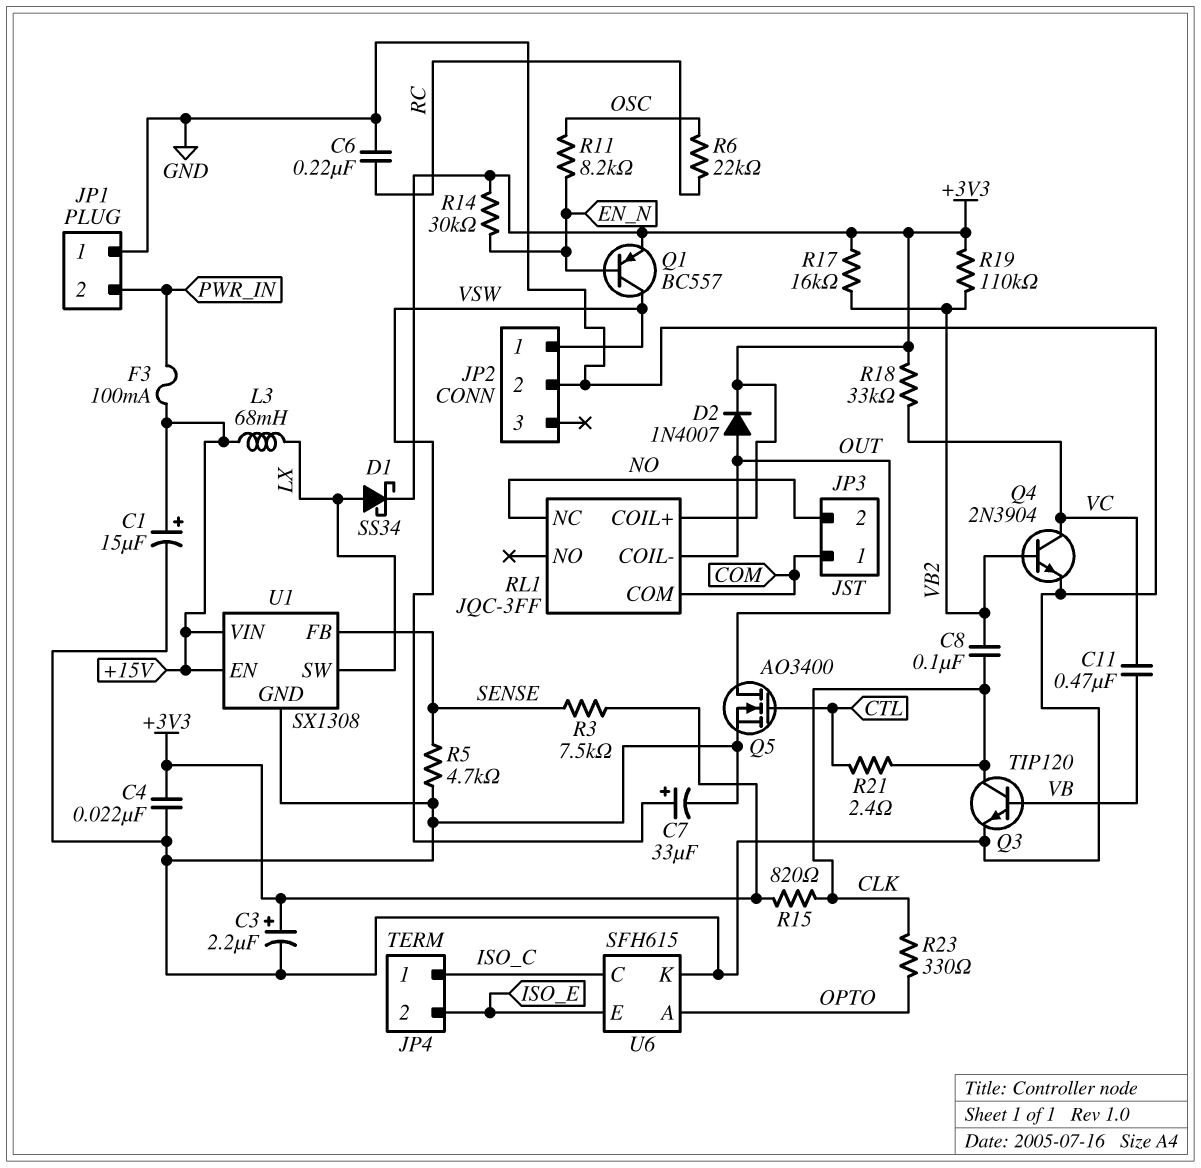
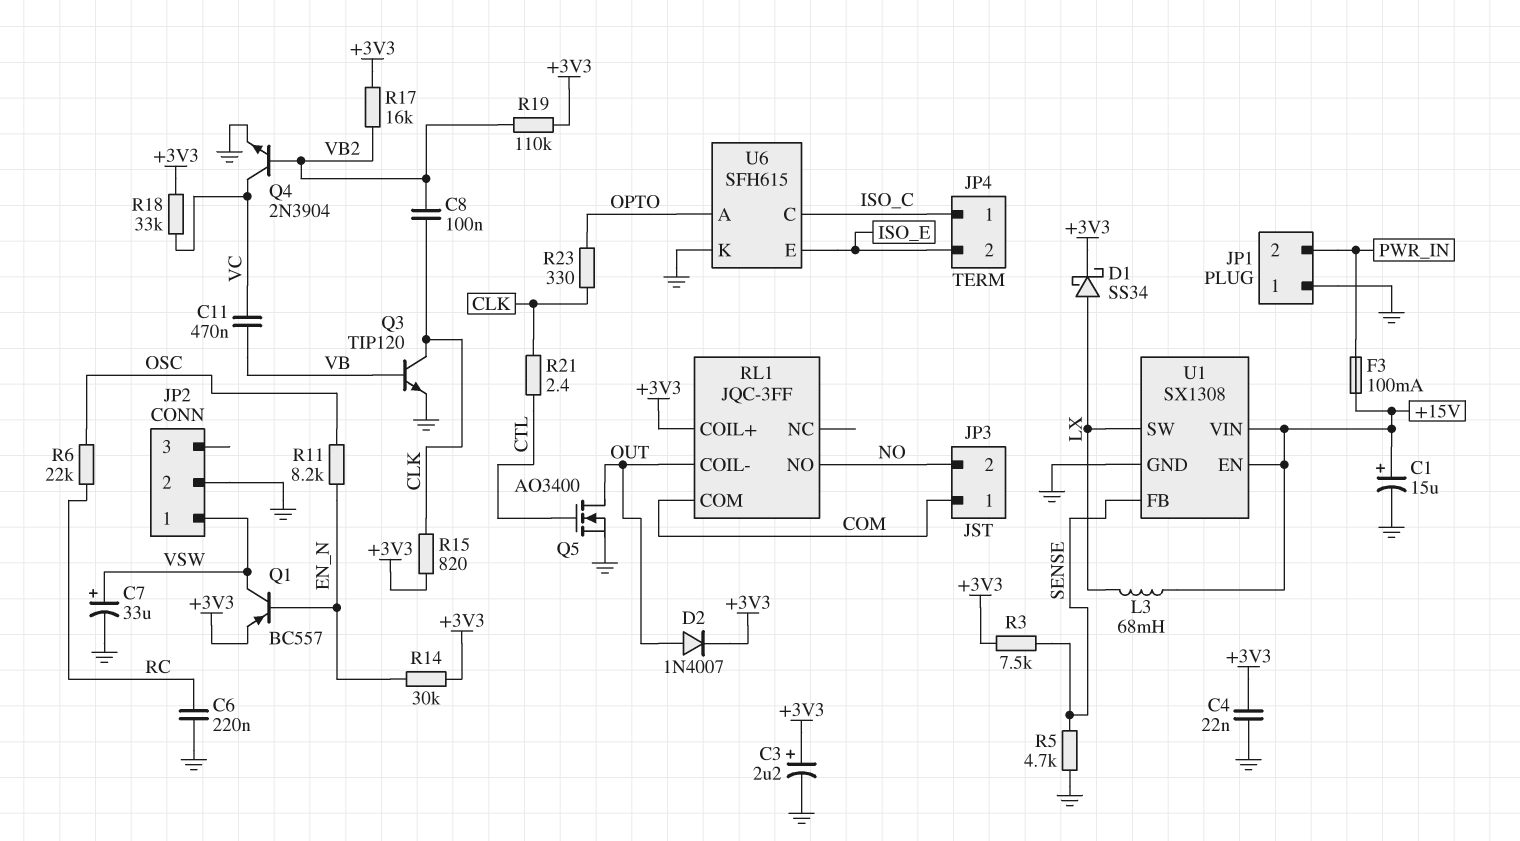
RL1 pin NC: NO -> none
RL1 pin NO: none -> NO

